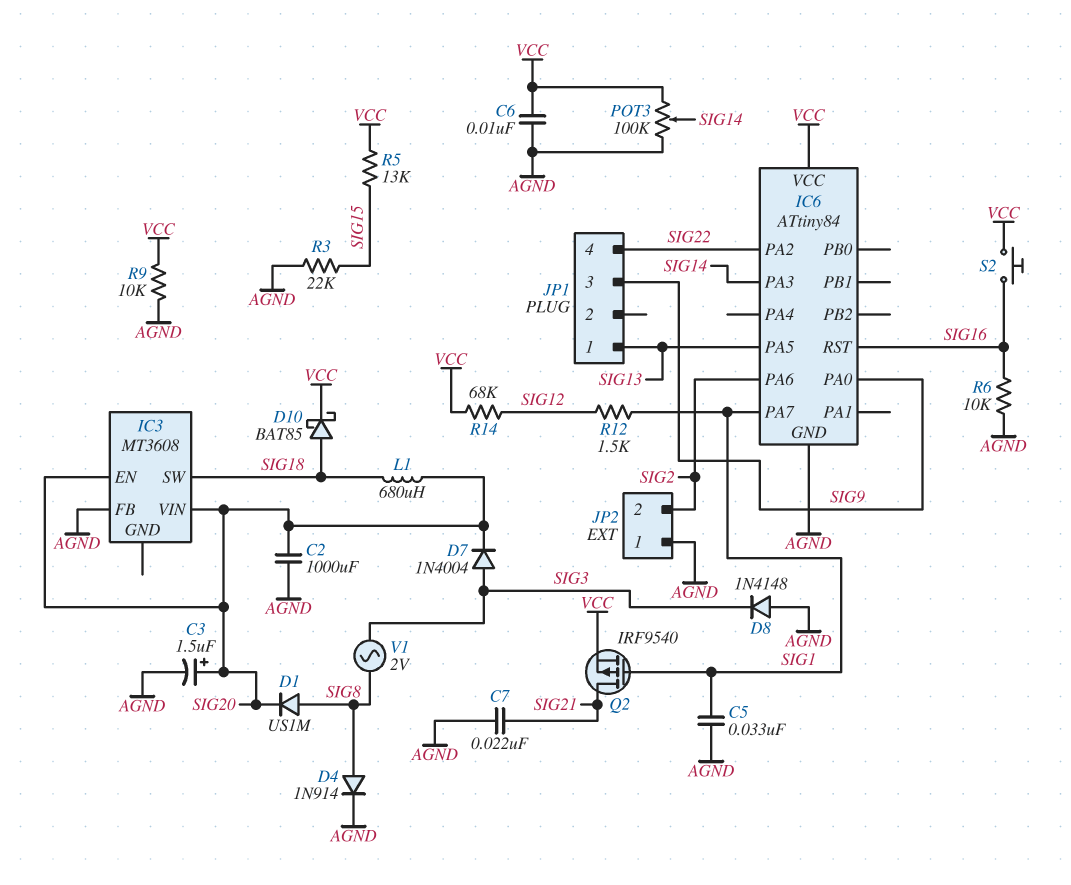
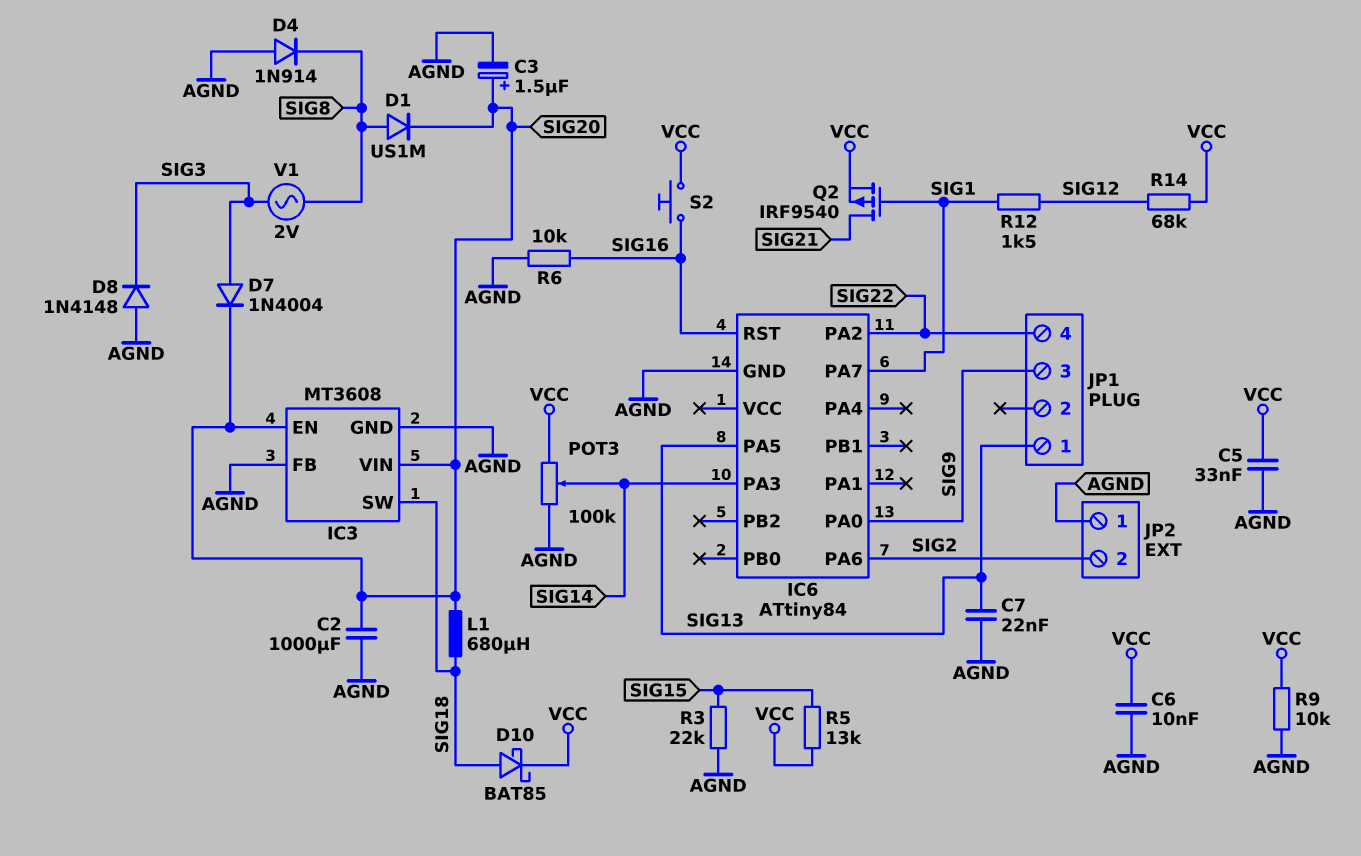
C5: 33nF (AGND, SIG1) -> 33nF (AGND, VCC)
C7: 22nF (AGND, SIG21) -> 22nF (AGND, SIG13)
D4: diode 1N914 (A SIG8, K AGND) -> diode 1N914 (A AGND, K SIG8)
IC3 pin GND: none -> AGND
IC6 pin VCC: VCC -> none

